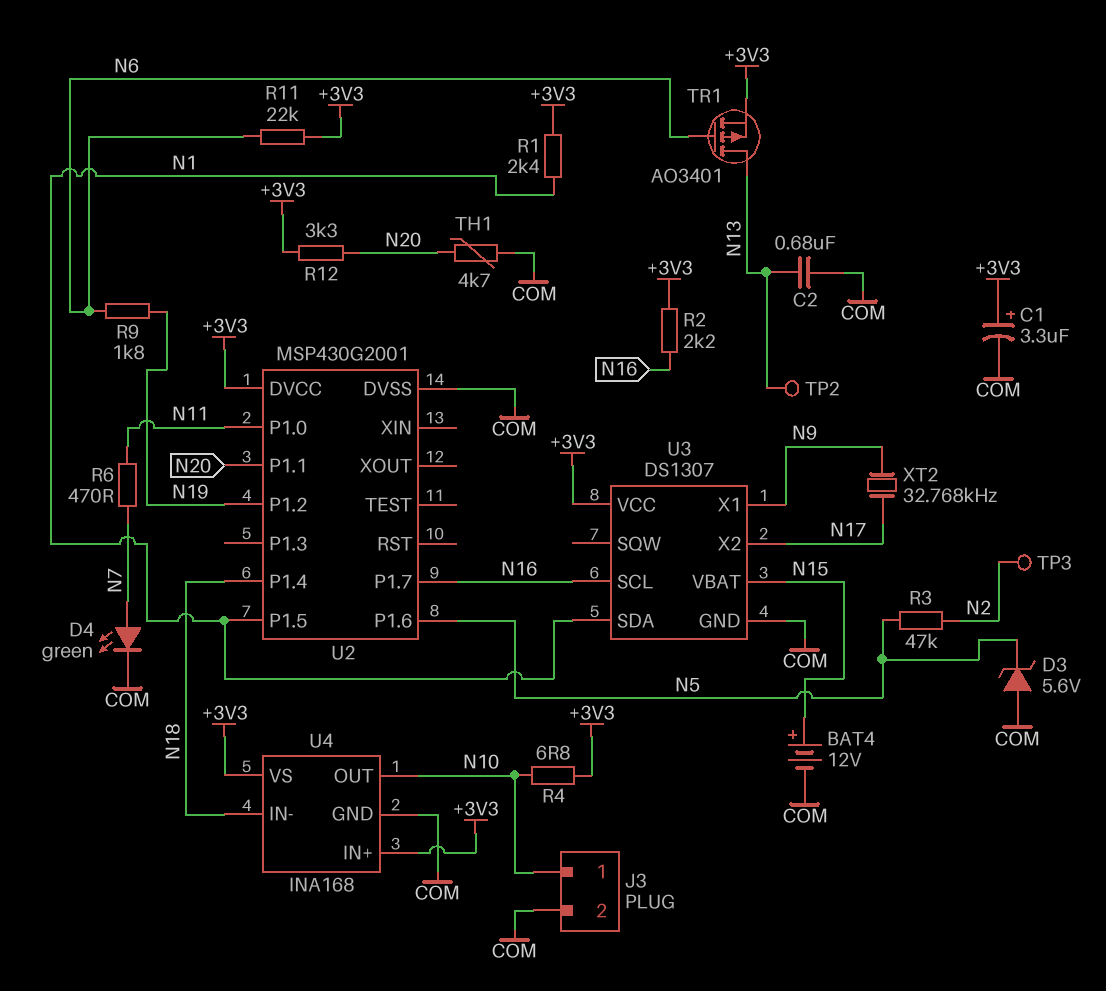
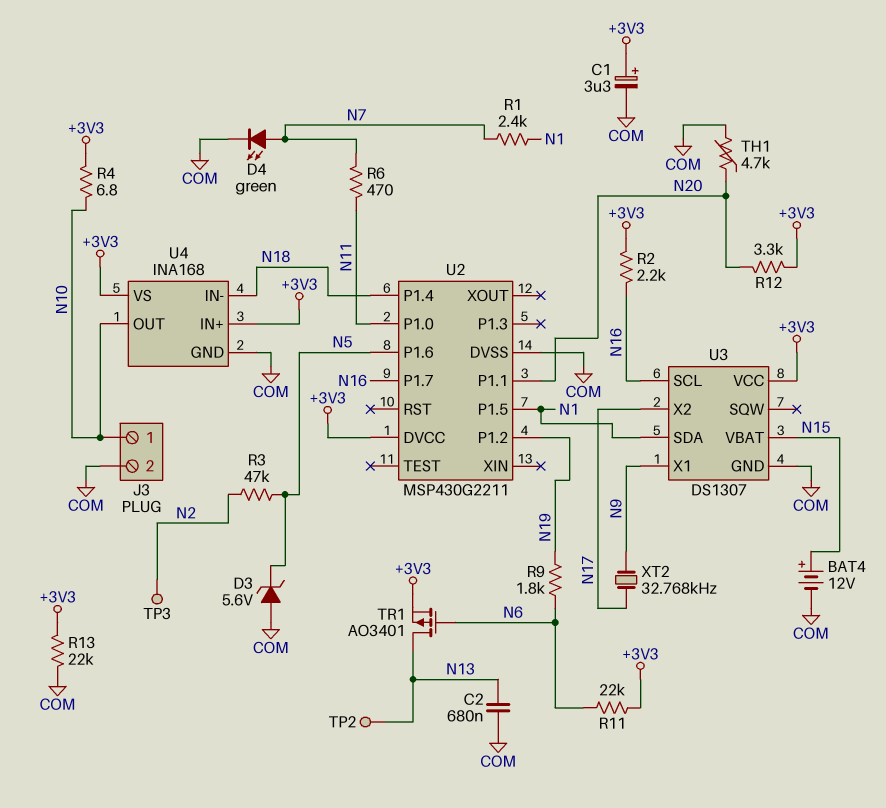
R1: 2.4k (+3V3, N1) -> 2.4k (N1, N7)
R13: none -> 22k (+3V3, COM)
U2: MSP430G2001 -> MSP430G2211

